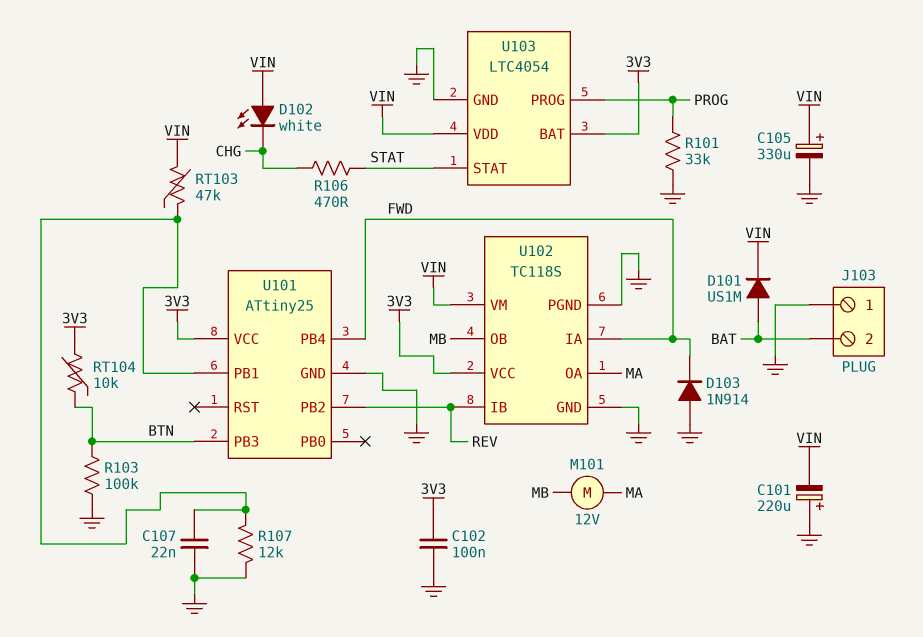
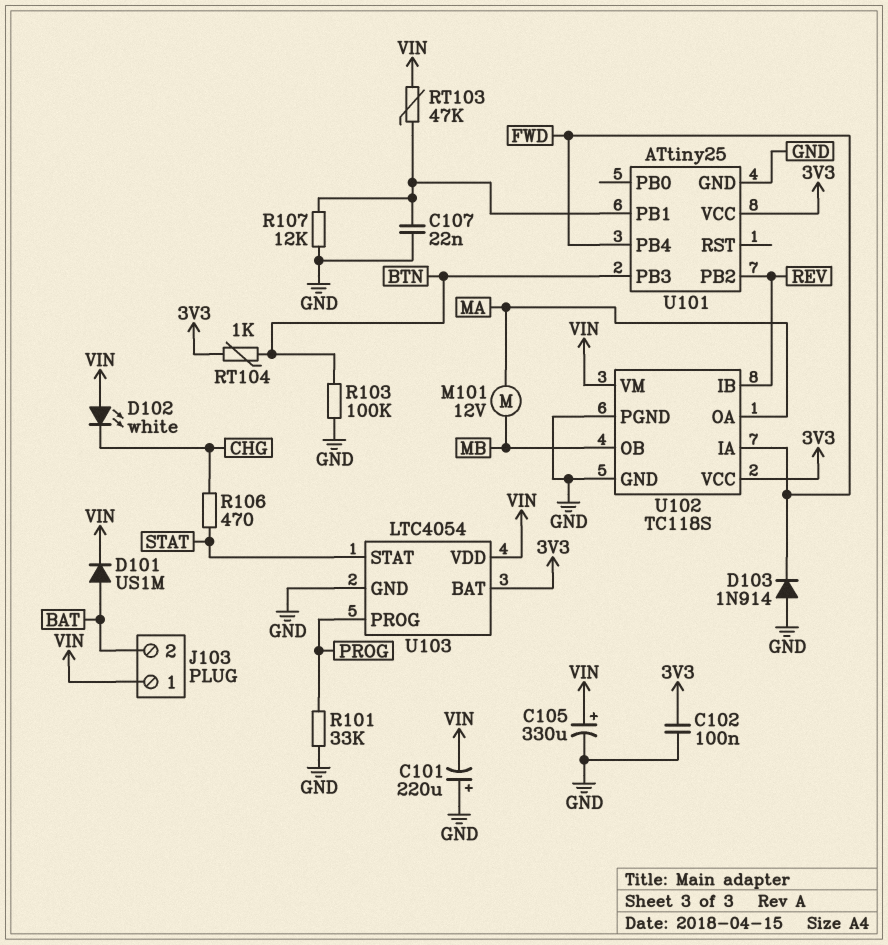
J103 pin 1: GND -> VIN
RT104: 10k (3V3, BTN) -> 1k (3V3, BTN)

